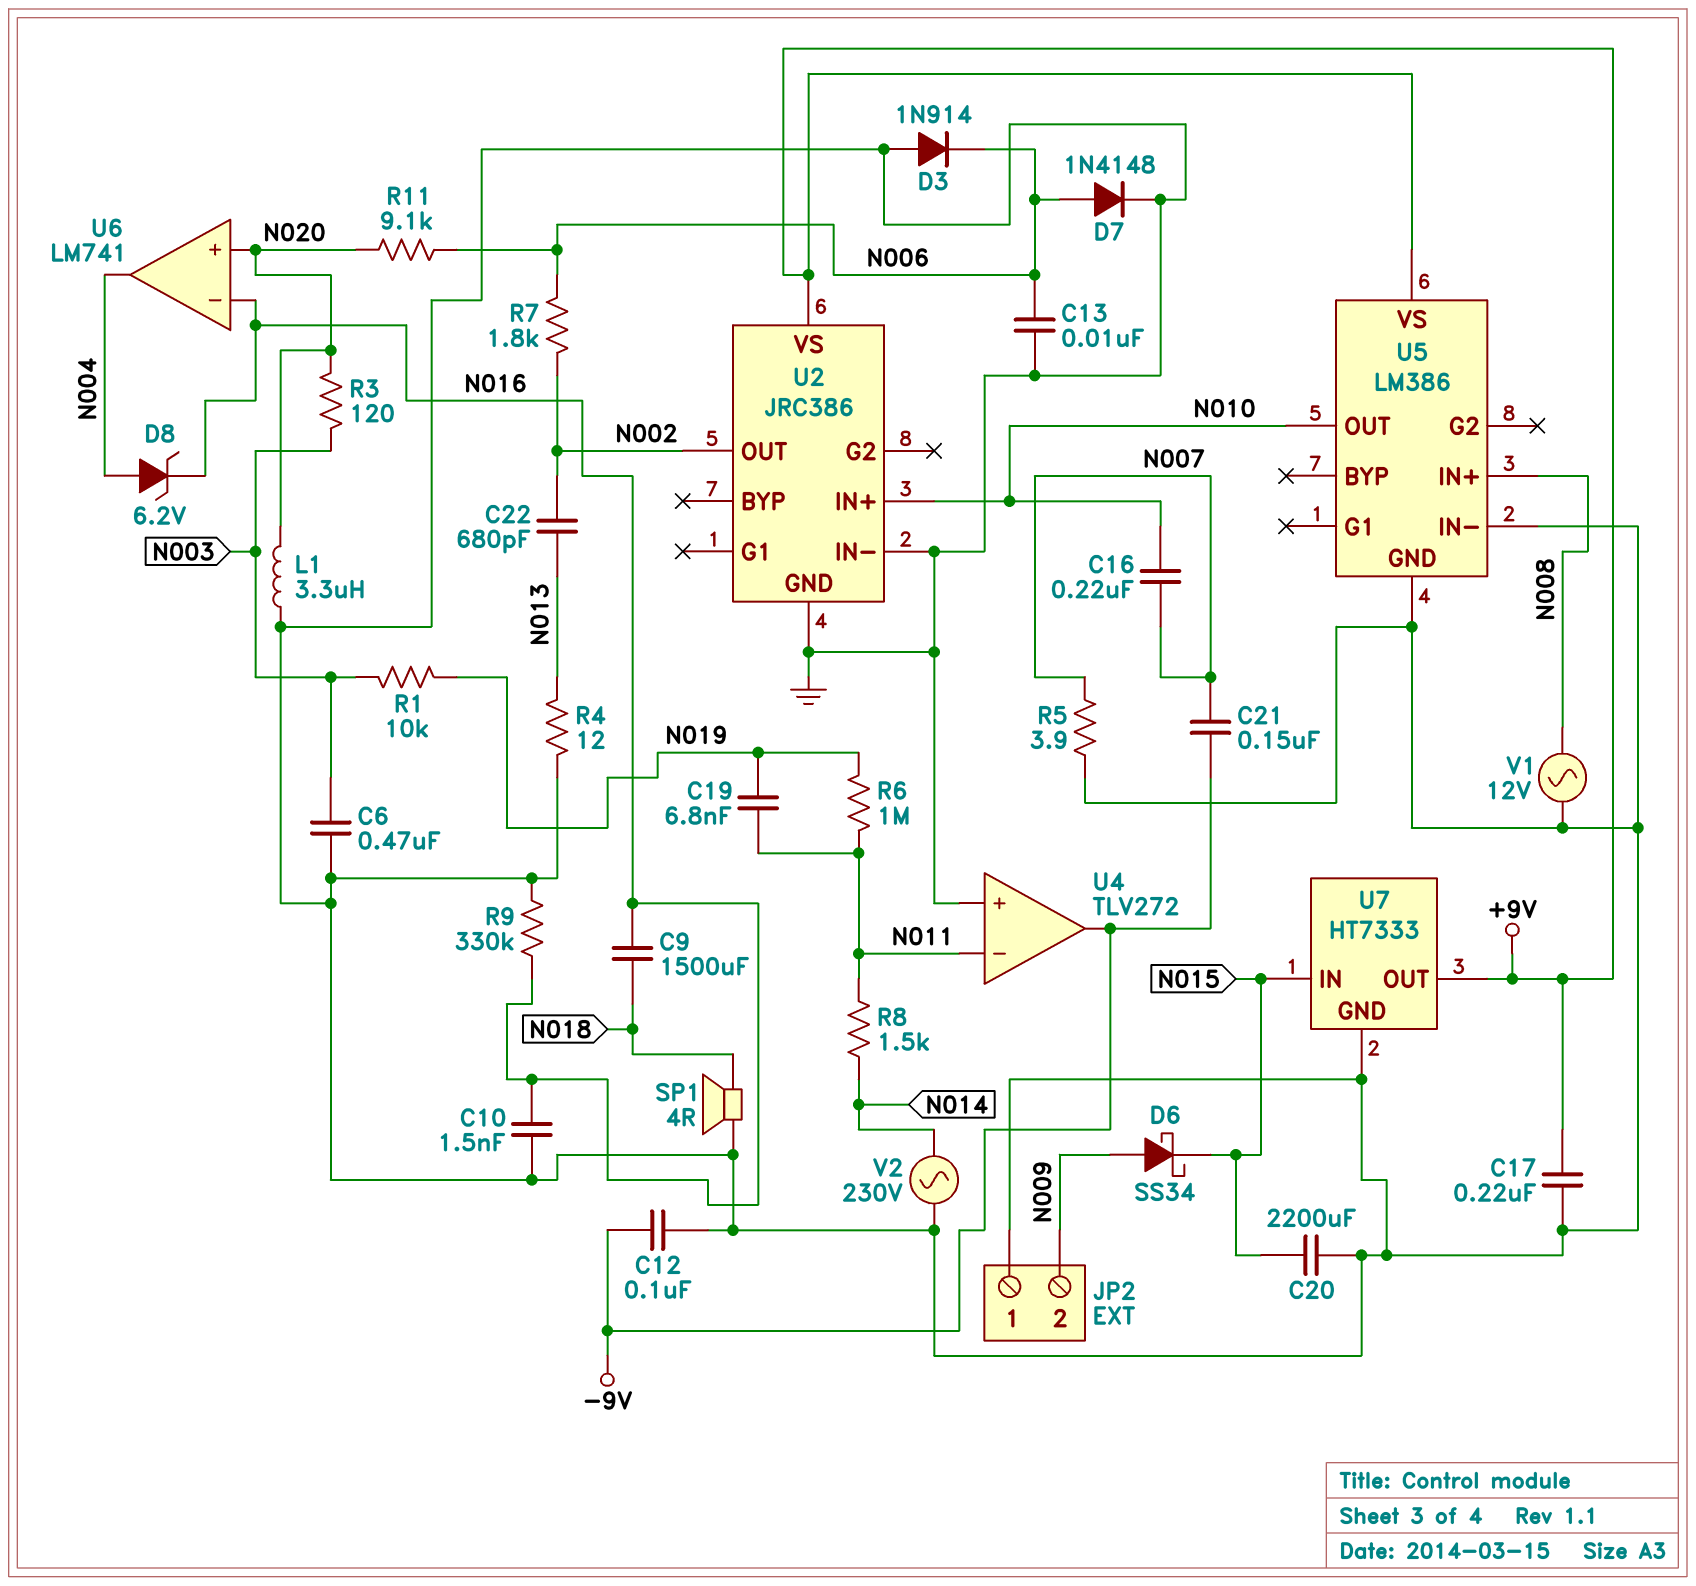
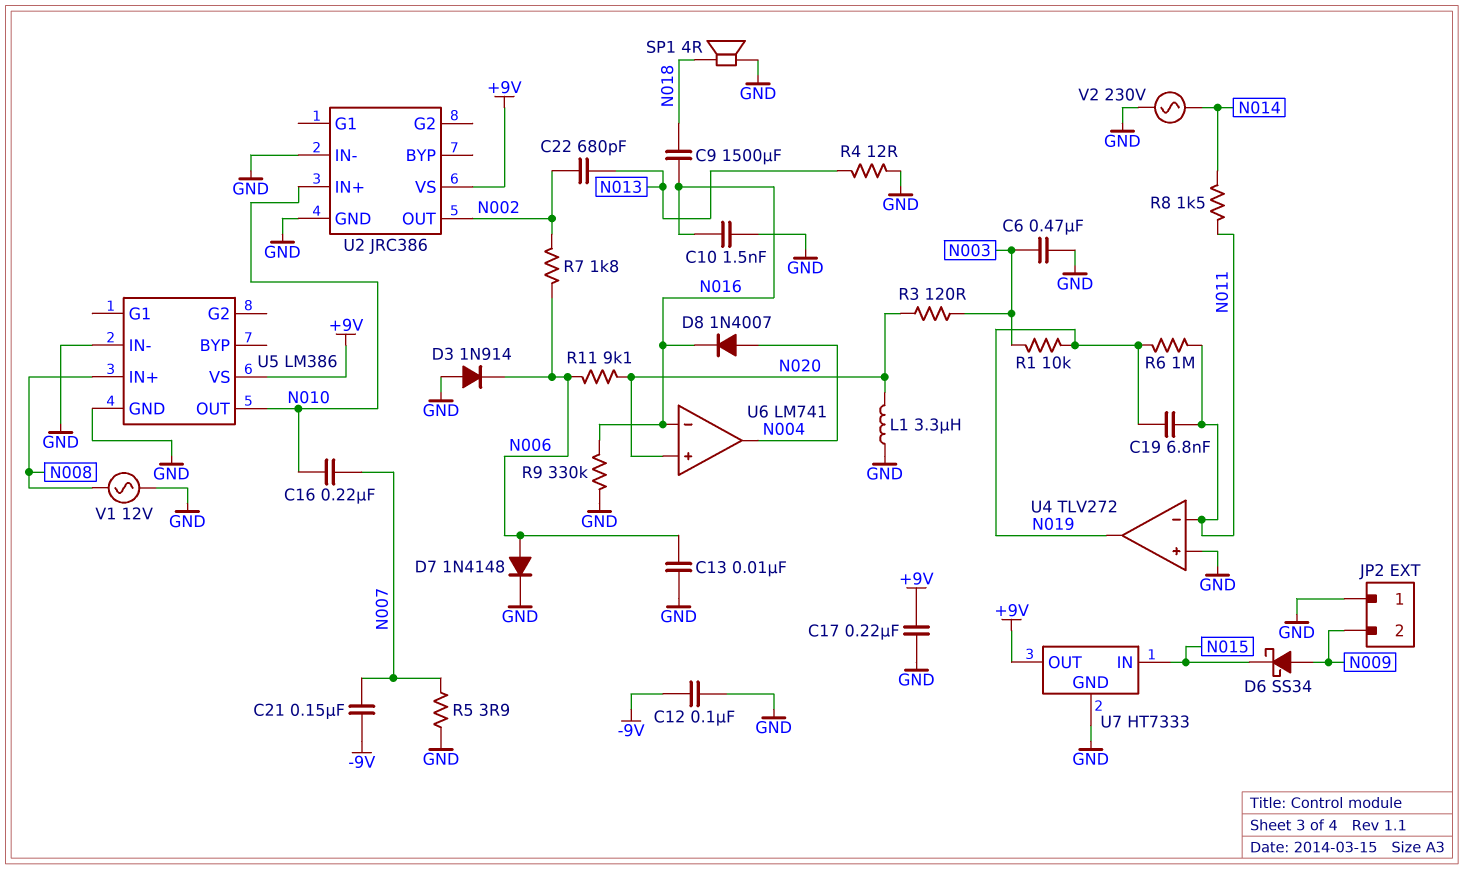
C20: 2200uF (GND, N015) -> none
D8: zener 6.2V (A N004, K N016) -> diode 1N4007 (A N004, K N016)
U4 pin out: -9V -> N019

